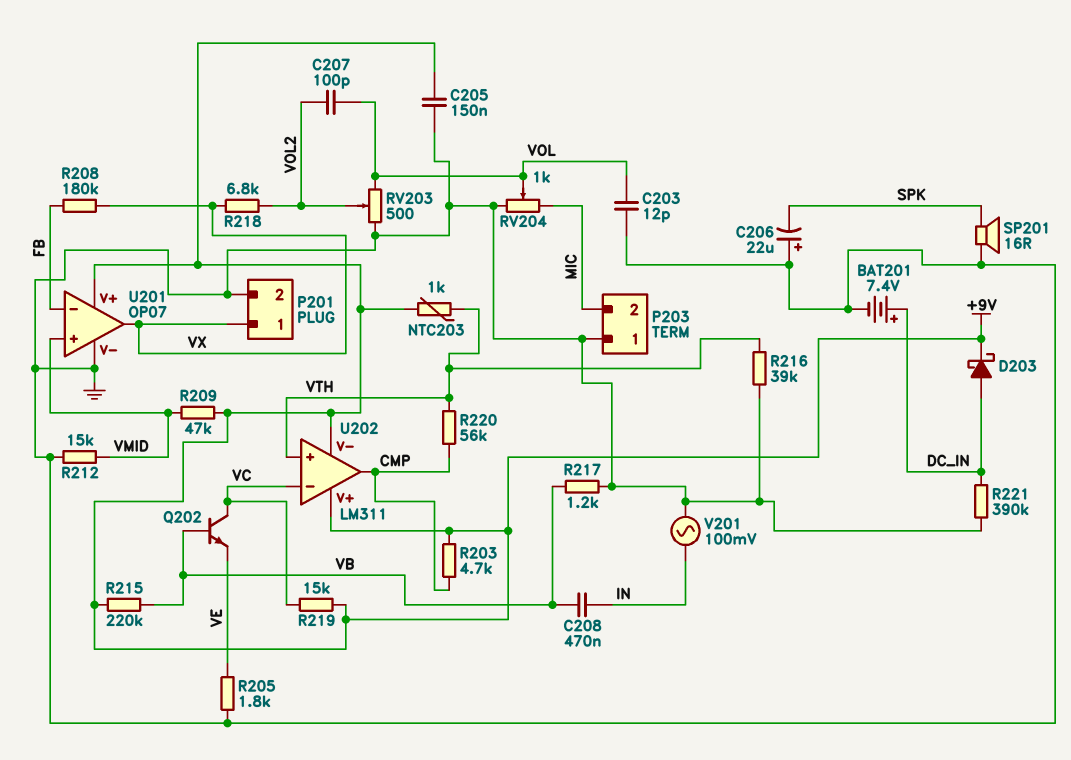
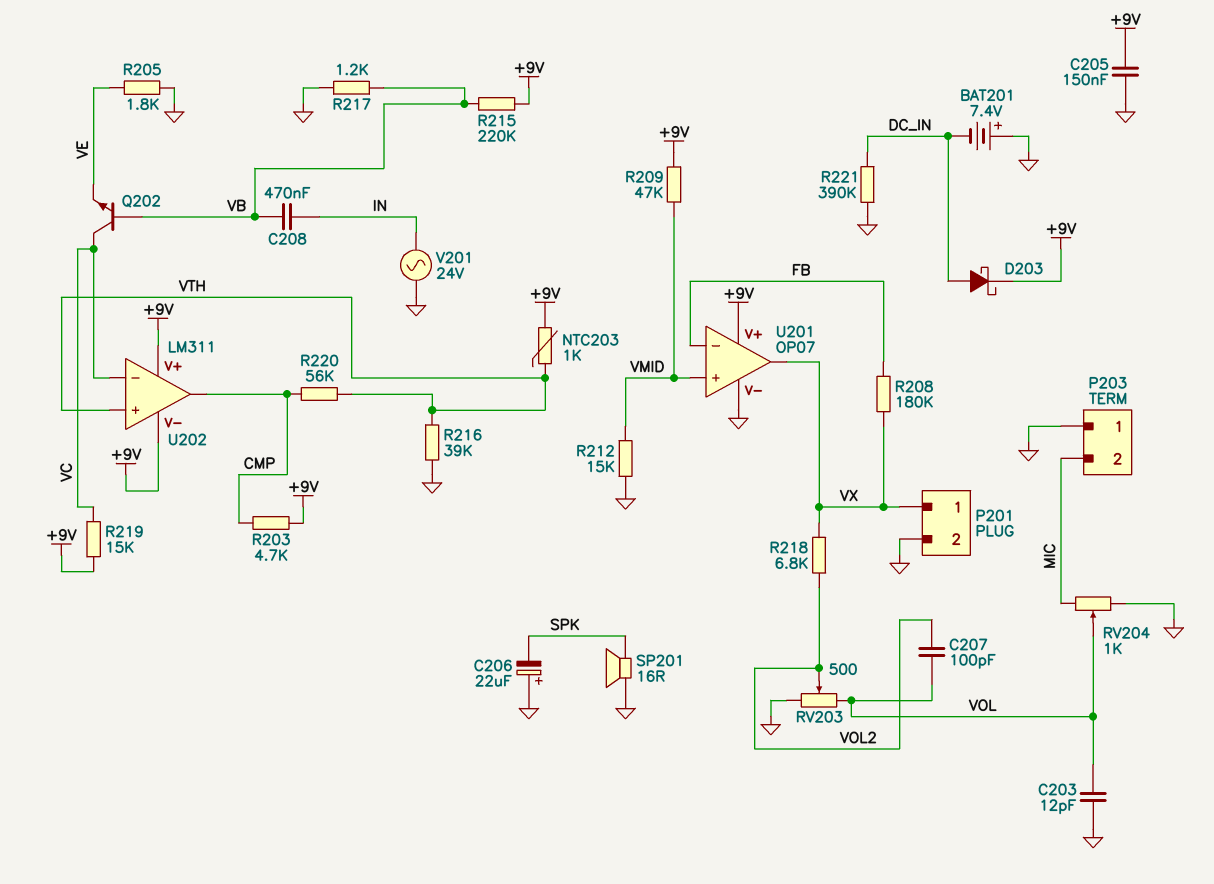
BAT201: 7.4V (plus DC_IN, minus GND) -> 7.4V (plus GND, minus DC_IN)
V201: AC 100mV (GND, IN) -> AC 24V (GND, IN)

